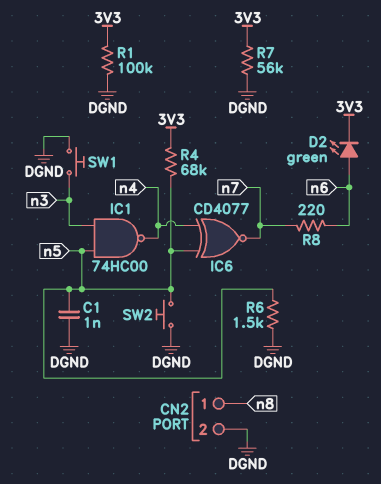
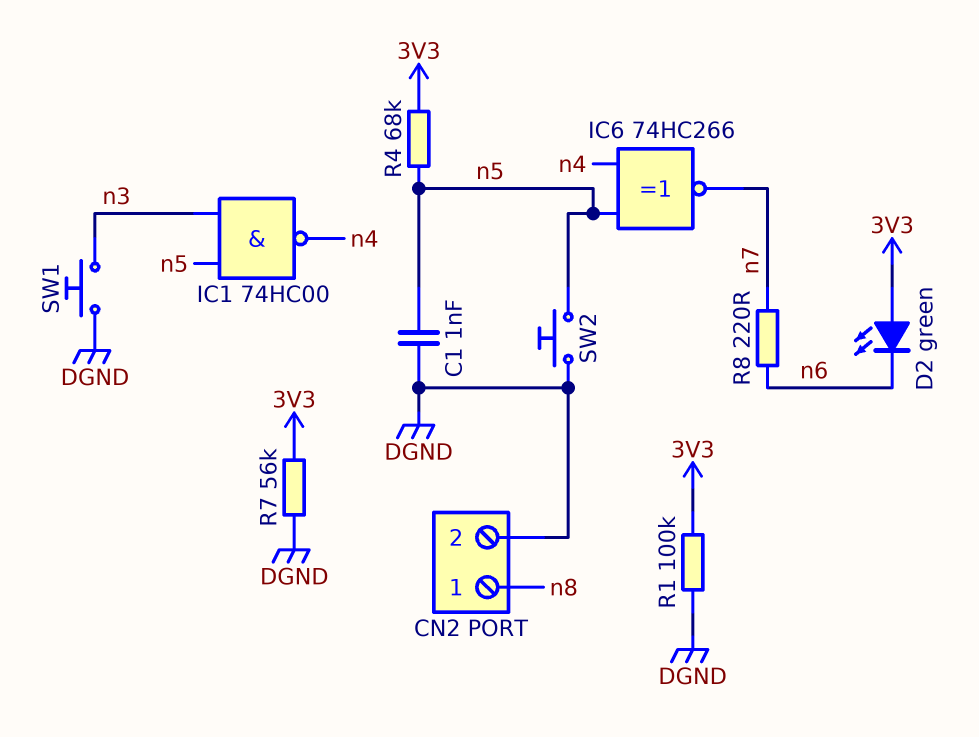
D2: LED green (A n6, K 3V3) -> LED green (A 3V3, K n6)
IC6: XNOR CD4077 (in n4, in n5, out n7) -> XNOR 74HC266 (in n4, in n5, out n7)
R6: 1.5k (DGND, n5) -> none

